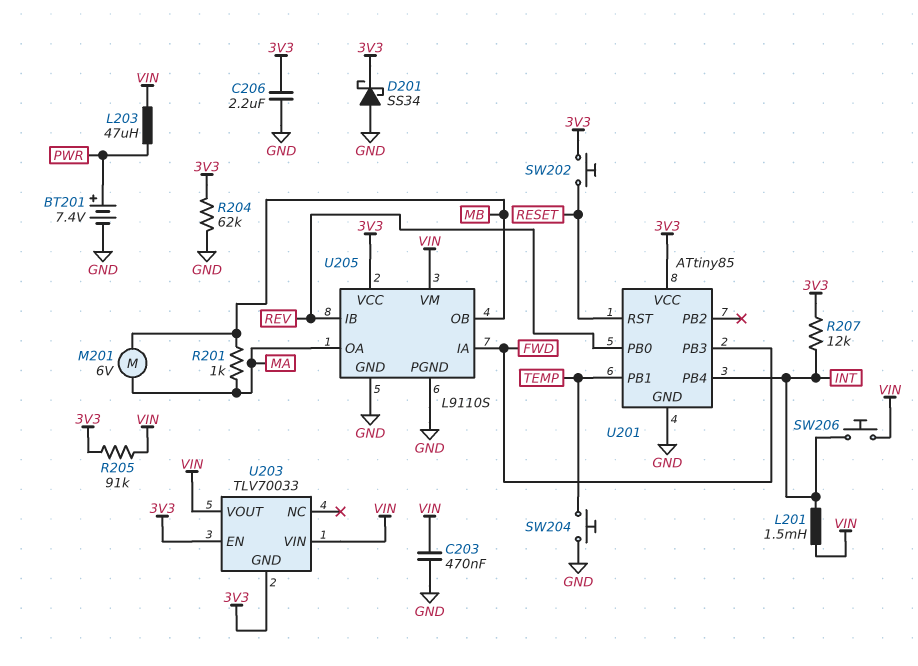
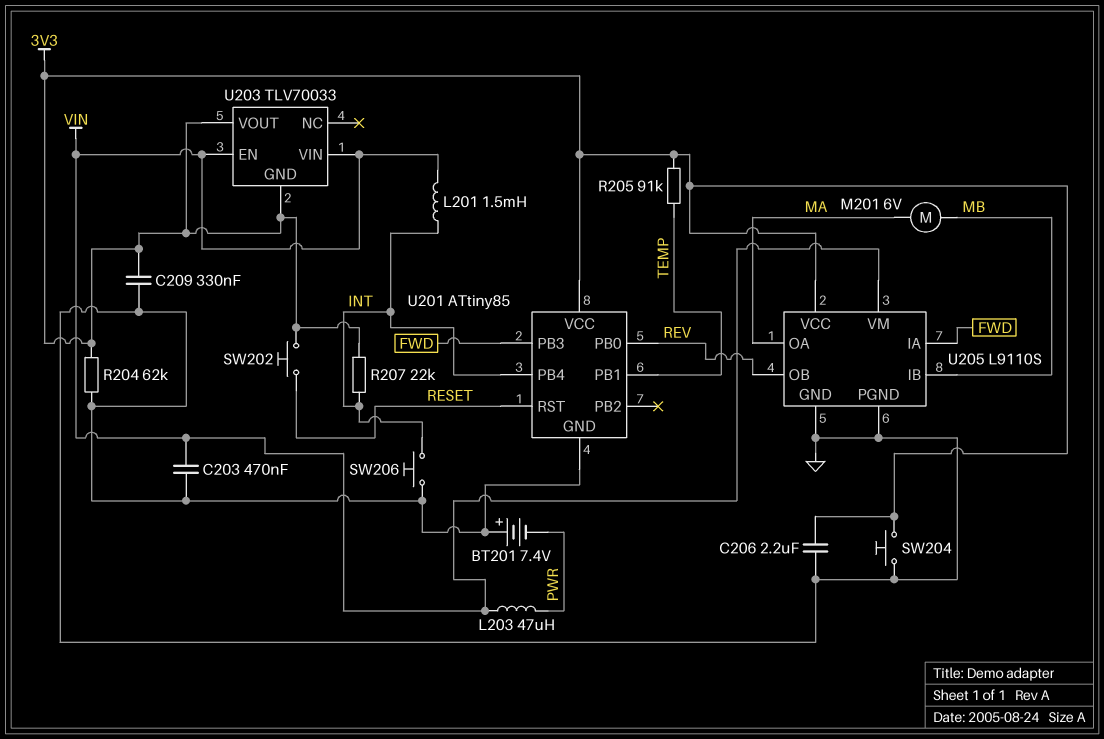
BT201: 7.4V (plus PWR, minus GND) -> 7.4V (plus GND, minus PWR)
C209: none -> 330nF (3V3, GND)
D201: schottky SS34 (A GND, K 3V3) -> none
R201: 1k (MA, MB) -> none
R205: 91k (3V3, VIN) -> 91k (3V3, TEMP)
R207: 12k (3V3, INT) -> 22k (3V3, INT)
SW204: button (GND, TEMP) -> button (3V3, GND)
SW206: button (INT, VIN) -> button (GND, INT)
U203 pin EN: 3V3 -> VIN
U203 pin VOUT: VIN -> 3V3
U205 pin IB: REV -> MB
U205 pin OB: MB -> REV

